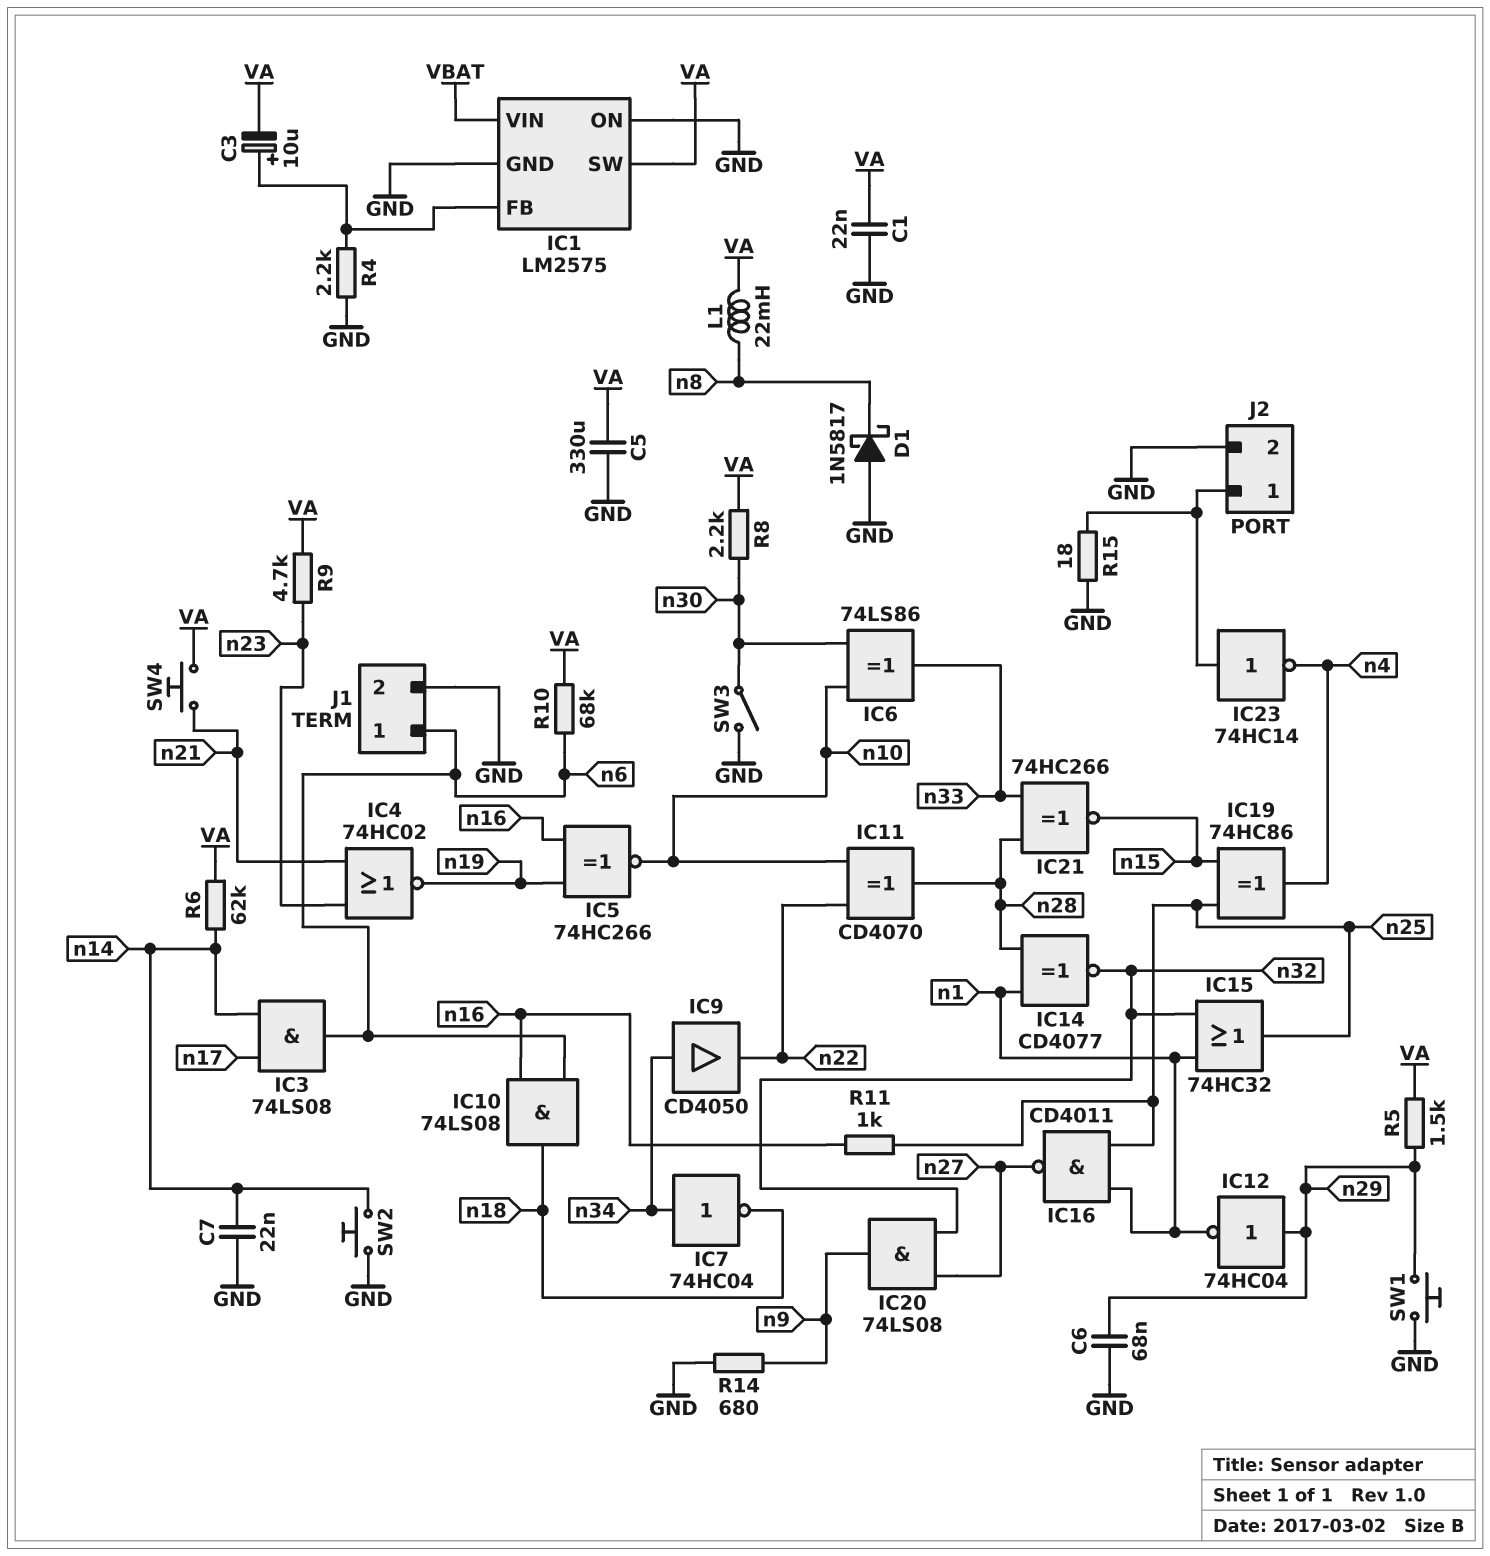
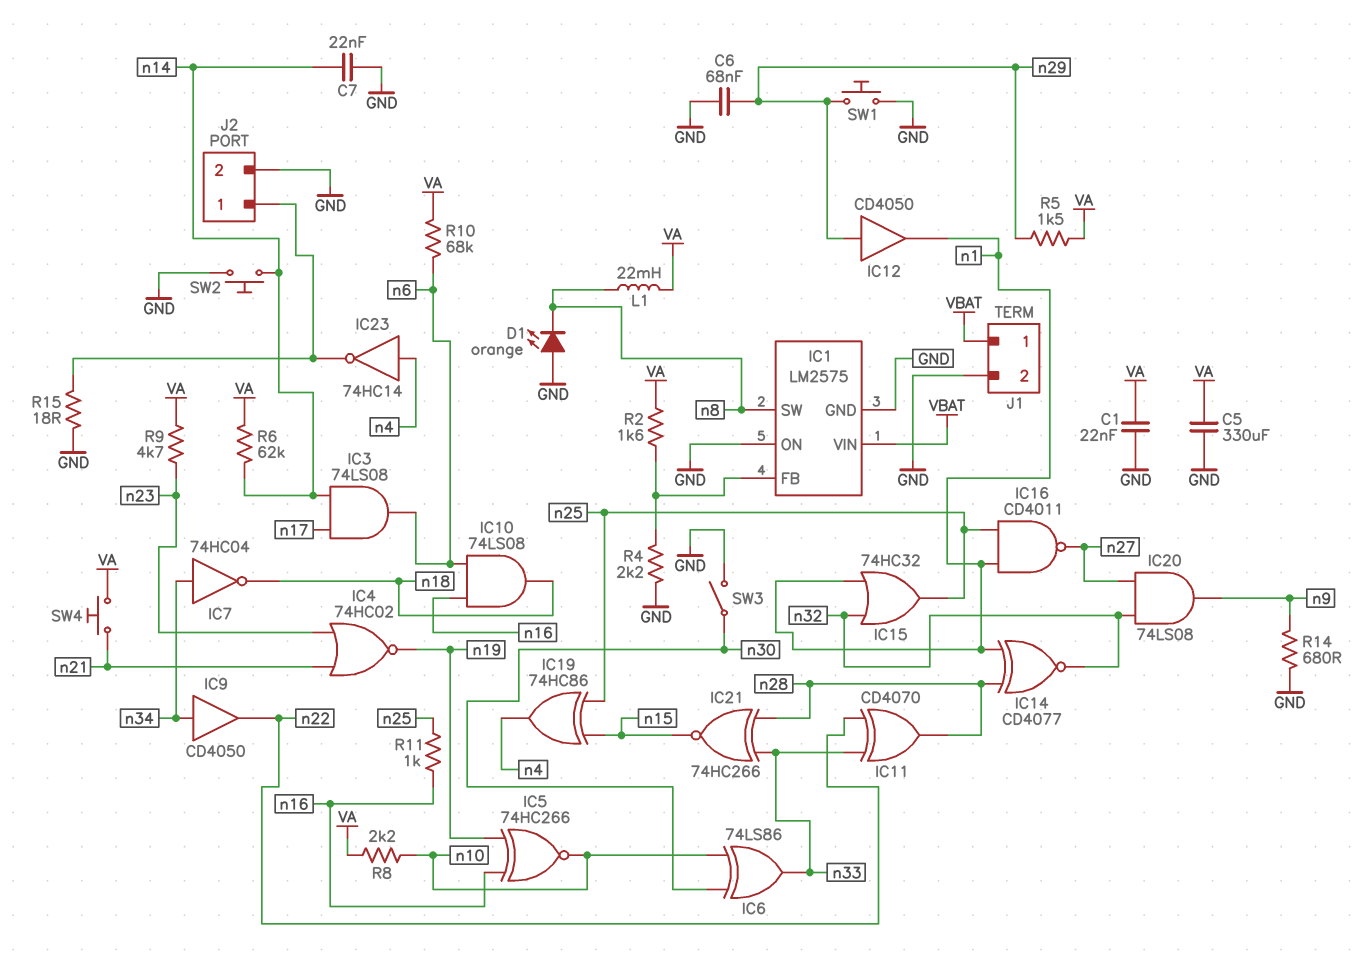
C3: 10uF (plus IC1/FB, minus VA) -> none
D1: schottky 1N5817 (A GND, K n8) -> LED orange (A GND, K n8)
IC1 pin SW: VA -> n8
IC11: XOR CD4070 (in n10, in n22, out n28) -> XOR CD4070 (in n22, in n33, out n28)
IC12: NOT 74HC04 (in n29, out n1) -> buffer CD4050 (in n29, out n1)
IC23: NOT 74HC14 (in J2/1, out n4) -> NOT 74HC14 (in n4, out J2/1)
J1 pin 1: n6 -> VBAT
R2: none -> 1.6k (IC1/FB, VA)
R8: 2.2k (VA, n30) -> 2.2k (VA, n10)

